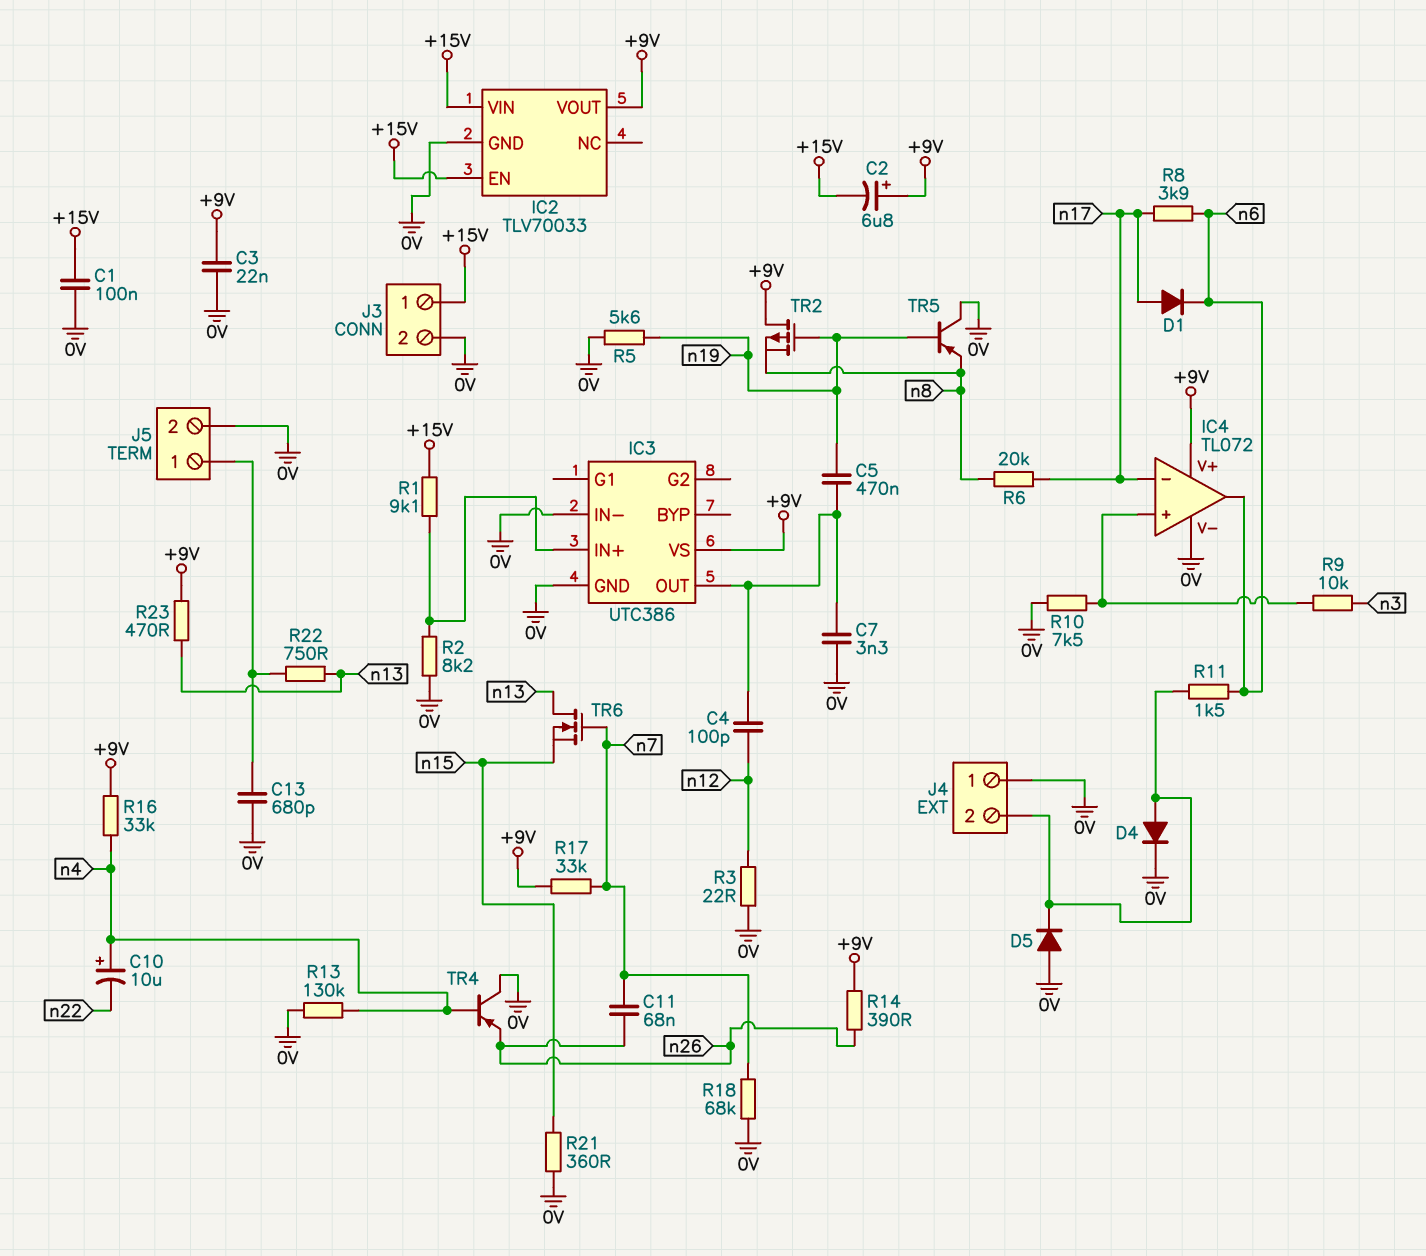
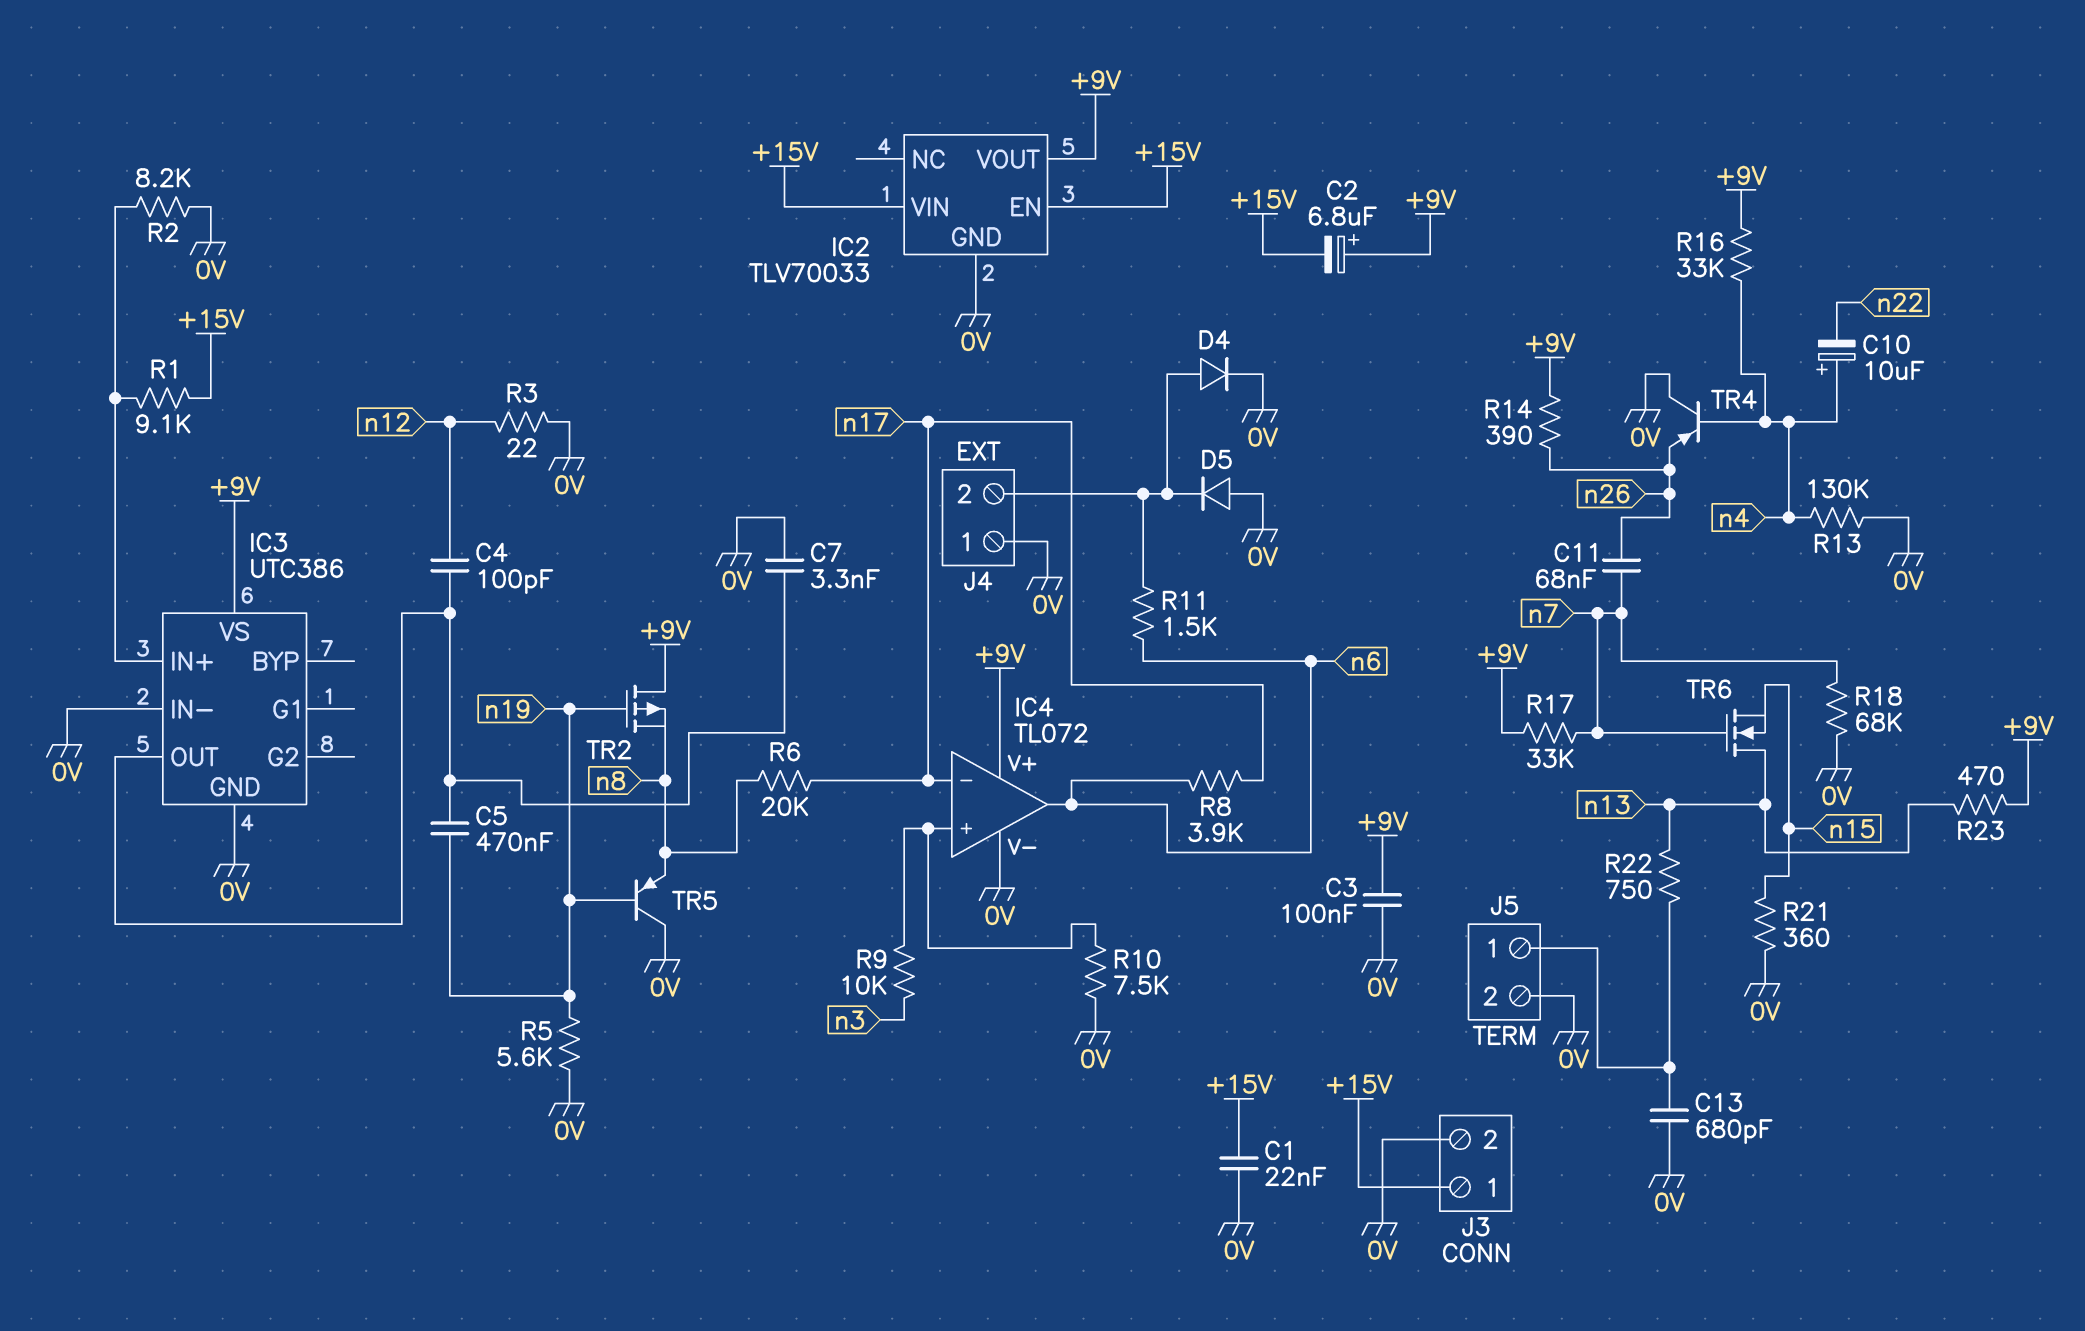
C1: 100nF (+15V, 0V) -> 22nF (+15V, 0V)
C3: 22nF (+9V, 0V) -> 100nF (+9V, 0V)
D1: diode (A n17, K n6) -> none

